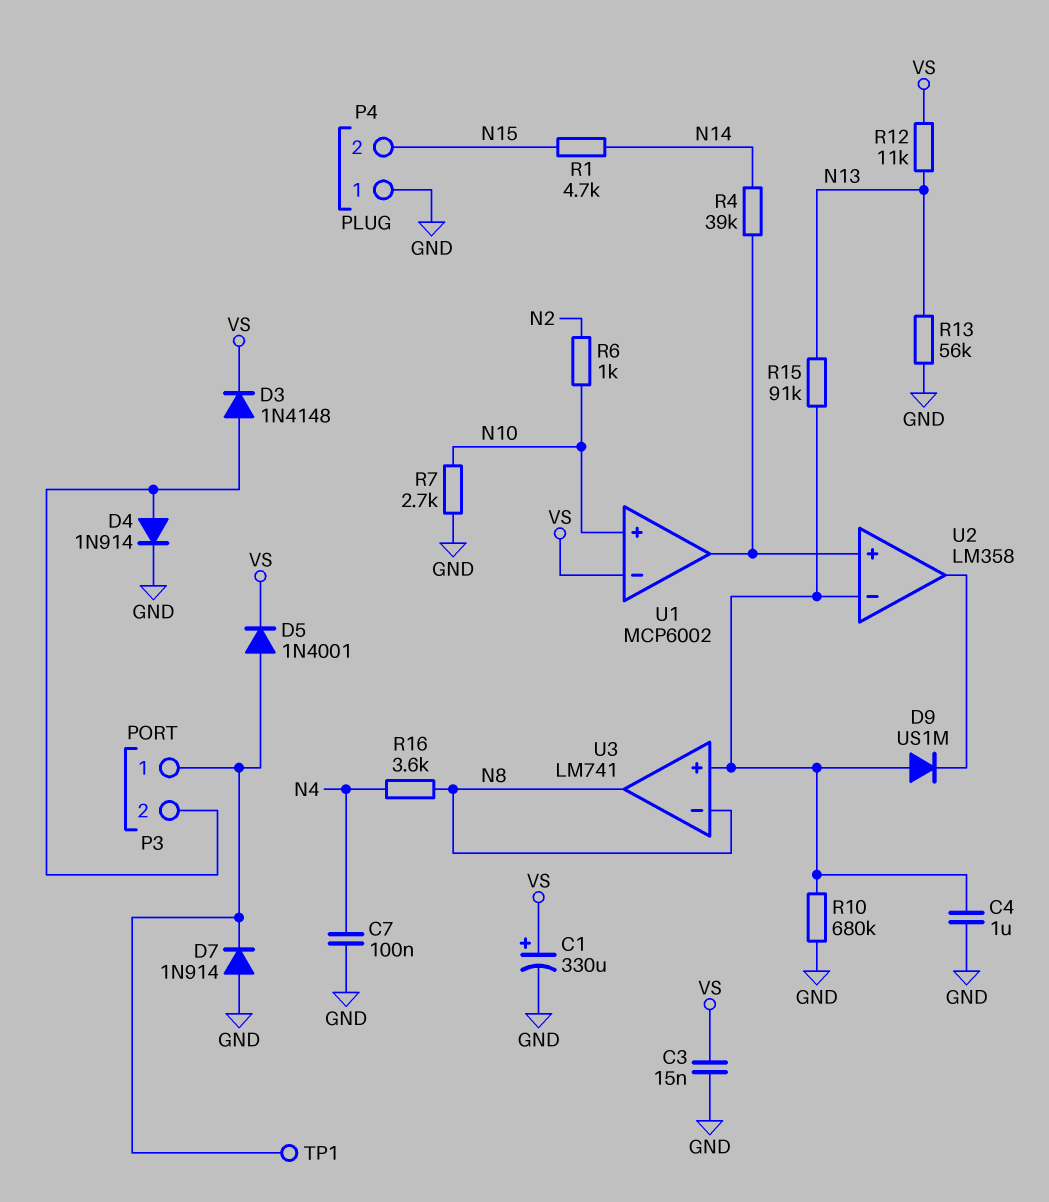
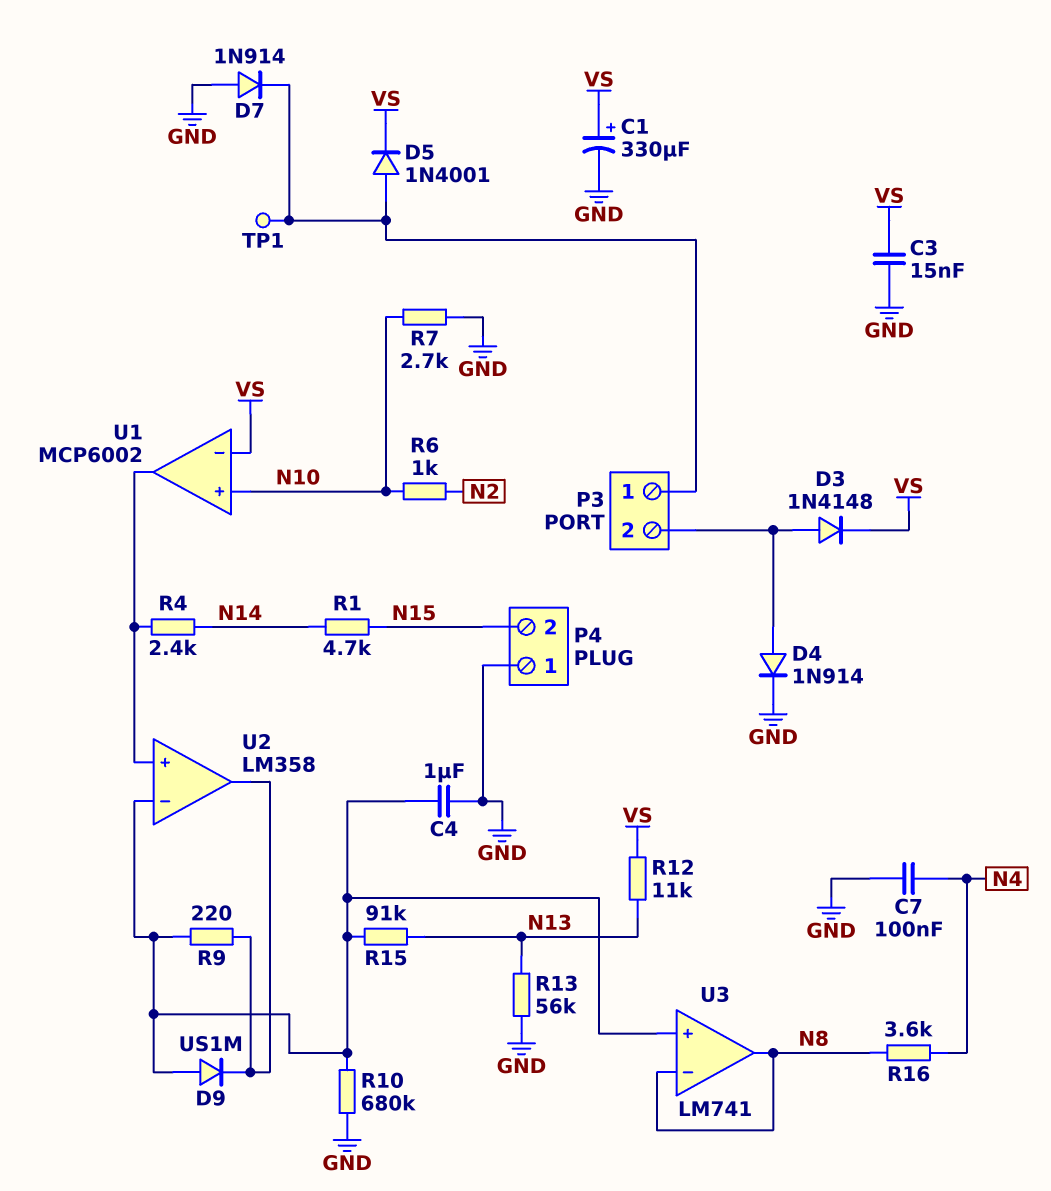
R4: 39k (N14, U1/out) -> 2.4k (N14, U1/out)
R9: none -> 220 (U2/in-, U2/out)

